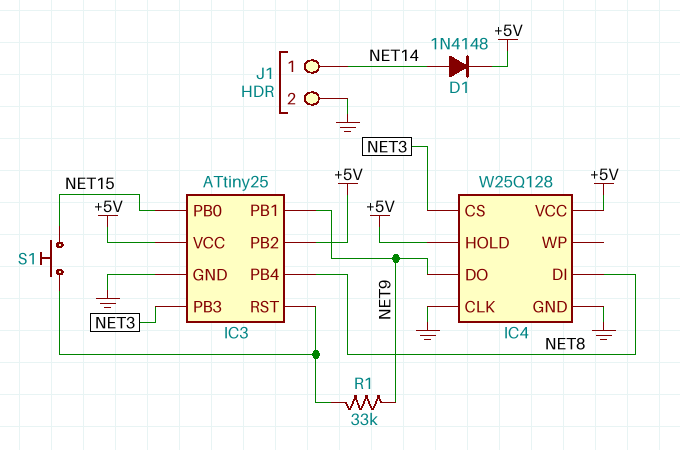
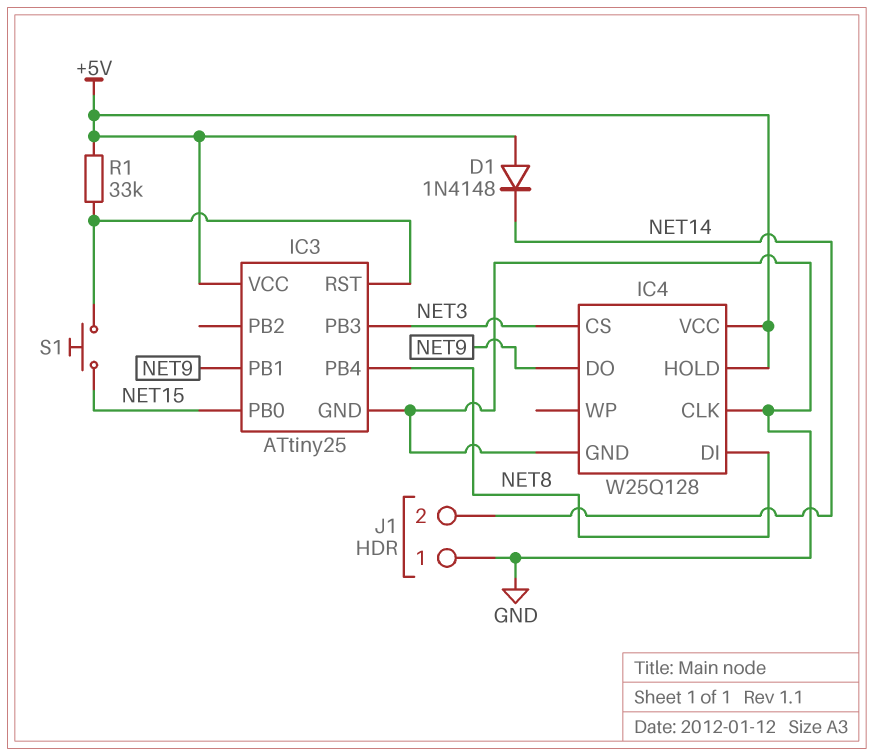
D1: diode 1N4148 (A NET14, K +5V) -> diode 1N4148 (A +5V, K NET14)
IC3 pin PB2: +5V -> none
J1 pin 1: NET14 -> GND
J1 pin 2: GND -> NET14
R1: 33k (IC3/RST, NET9) -> 33k (+5V, IC3/RST)

